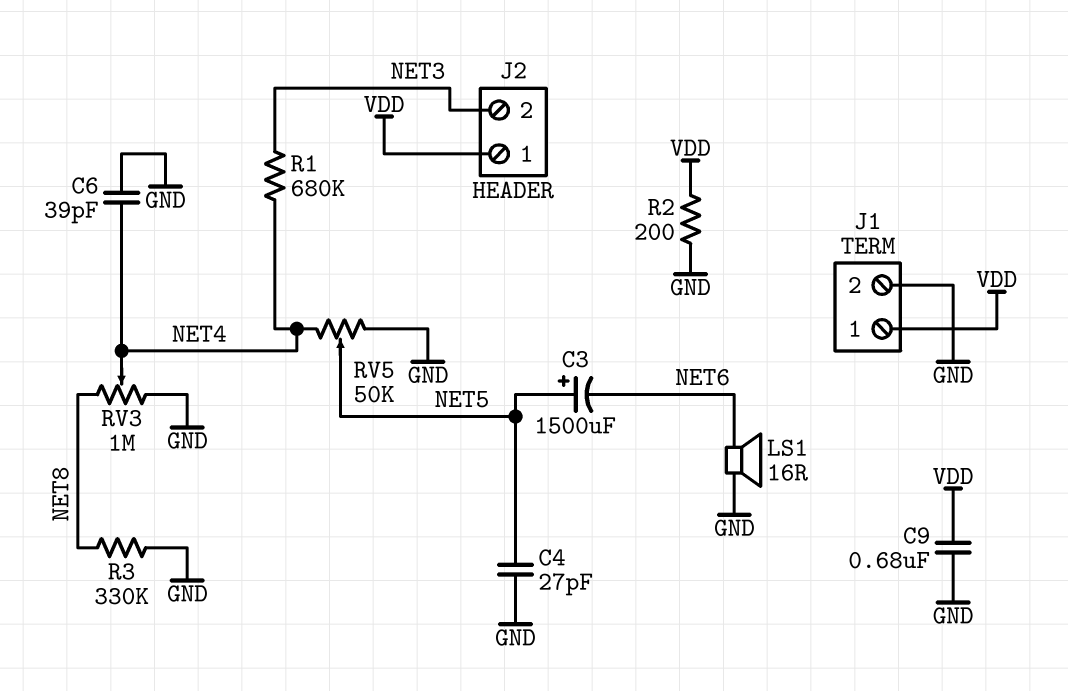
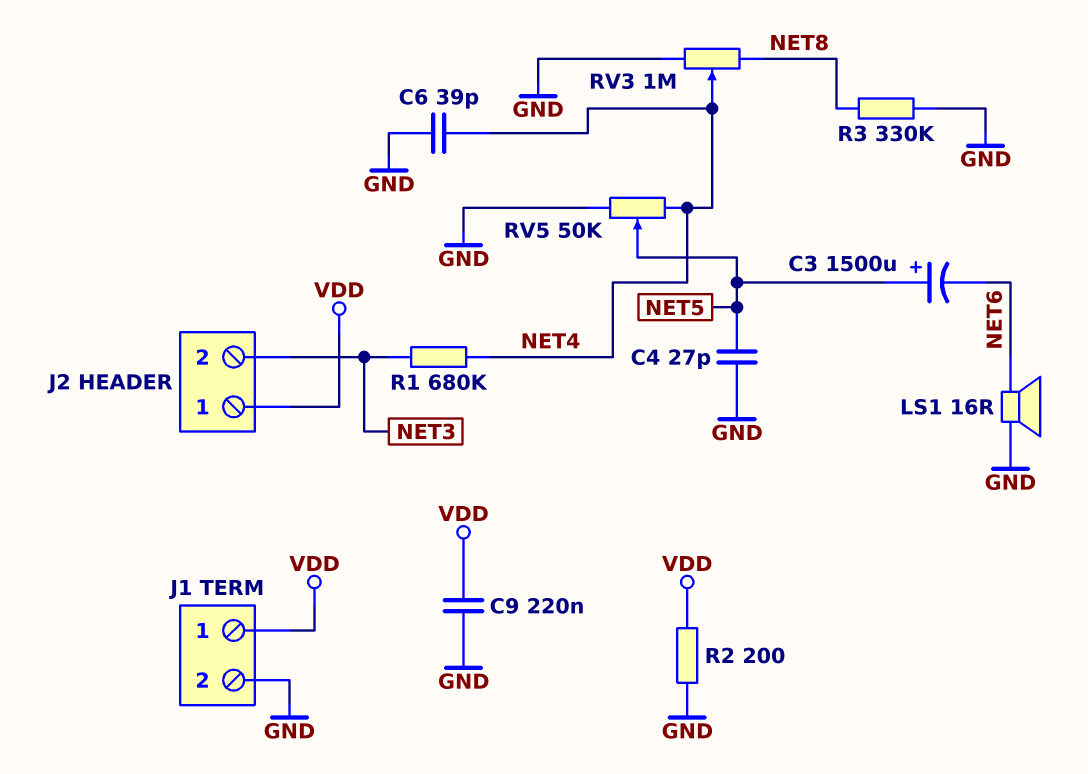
C9: 680nF (GND, VDD) -> 220nF (GND, VDD)

